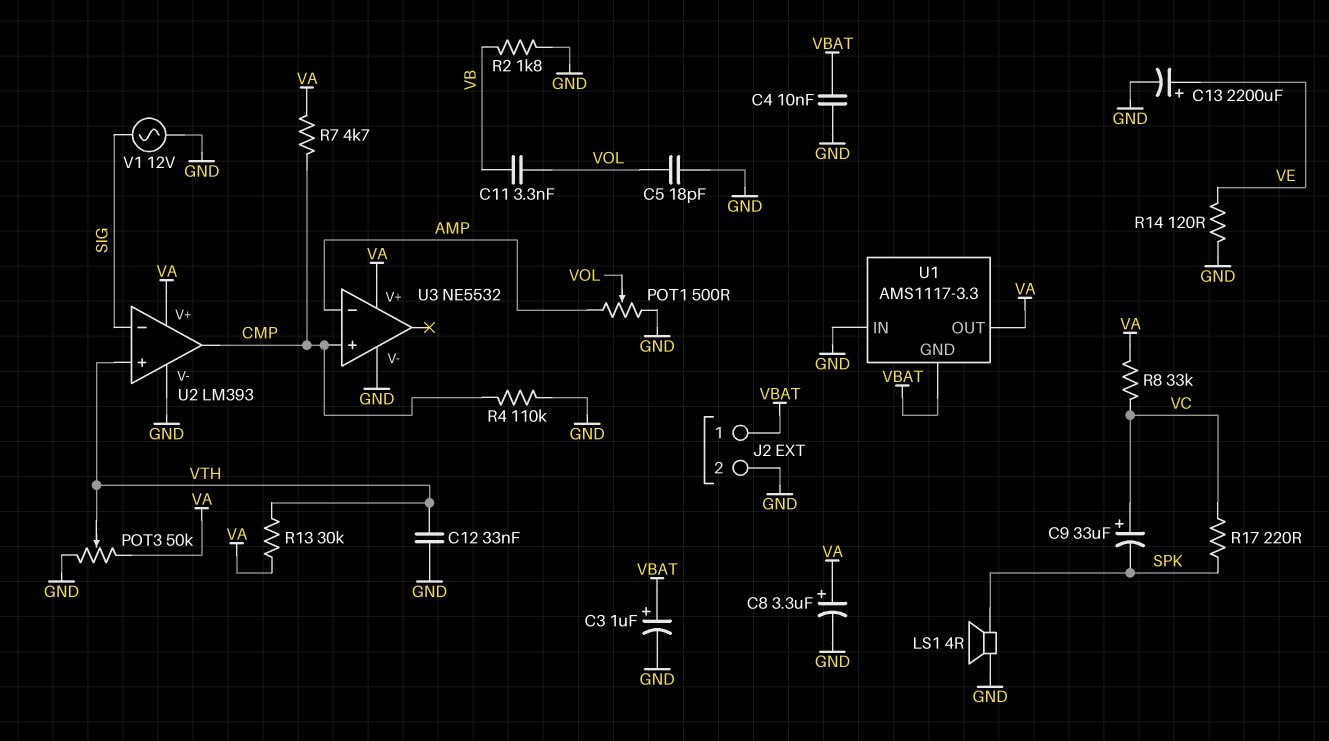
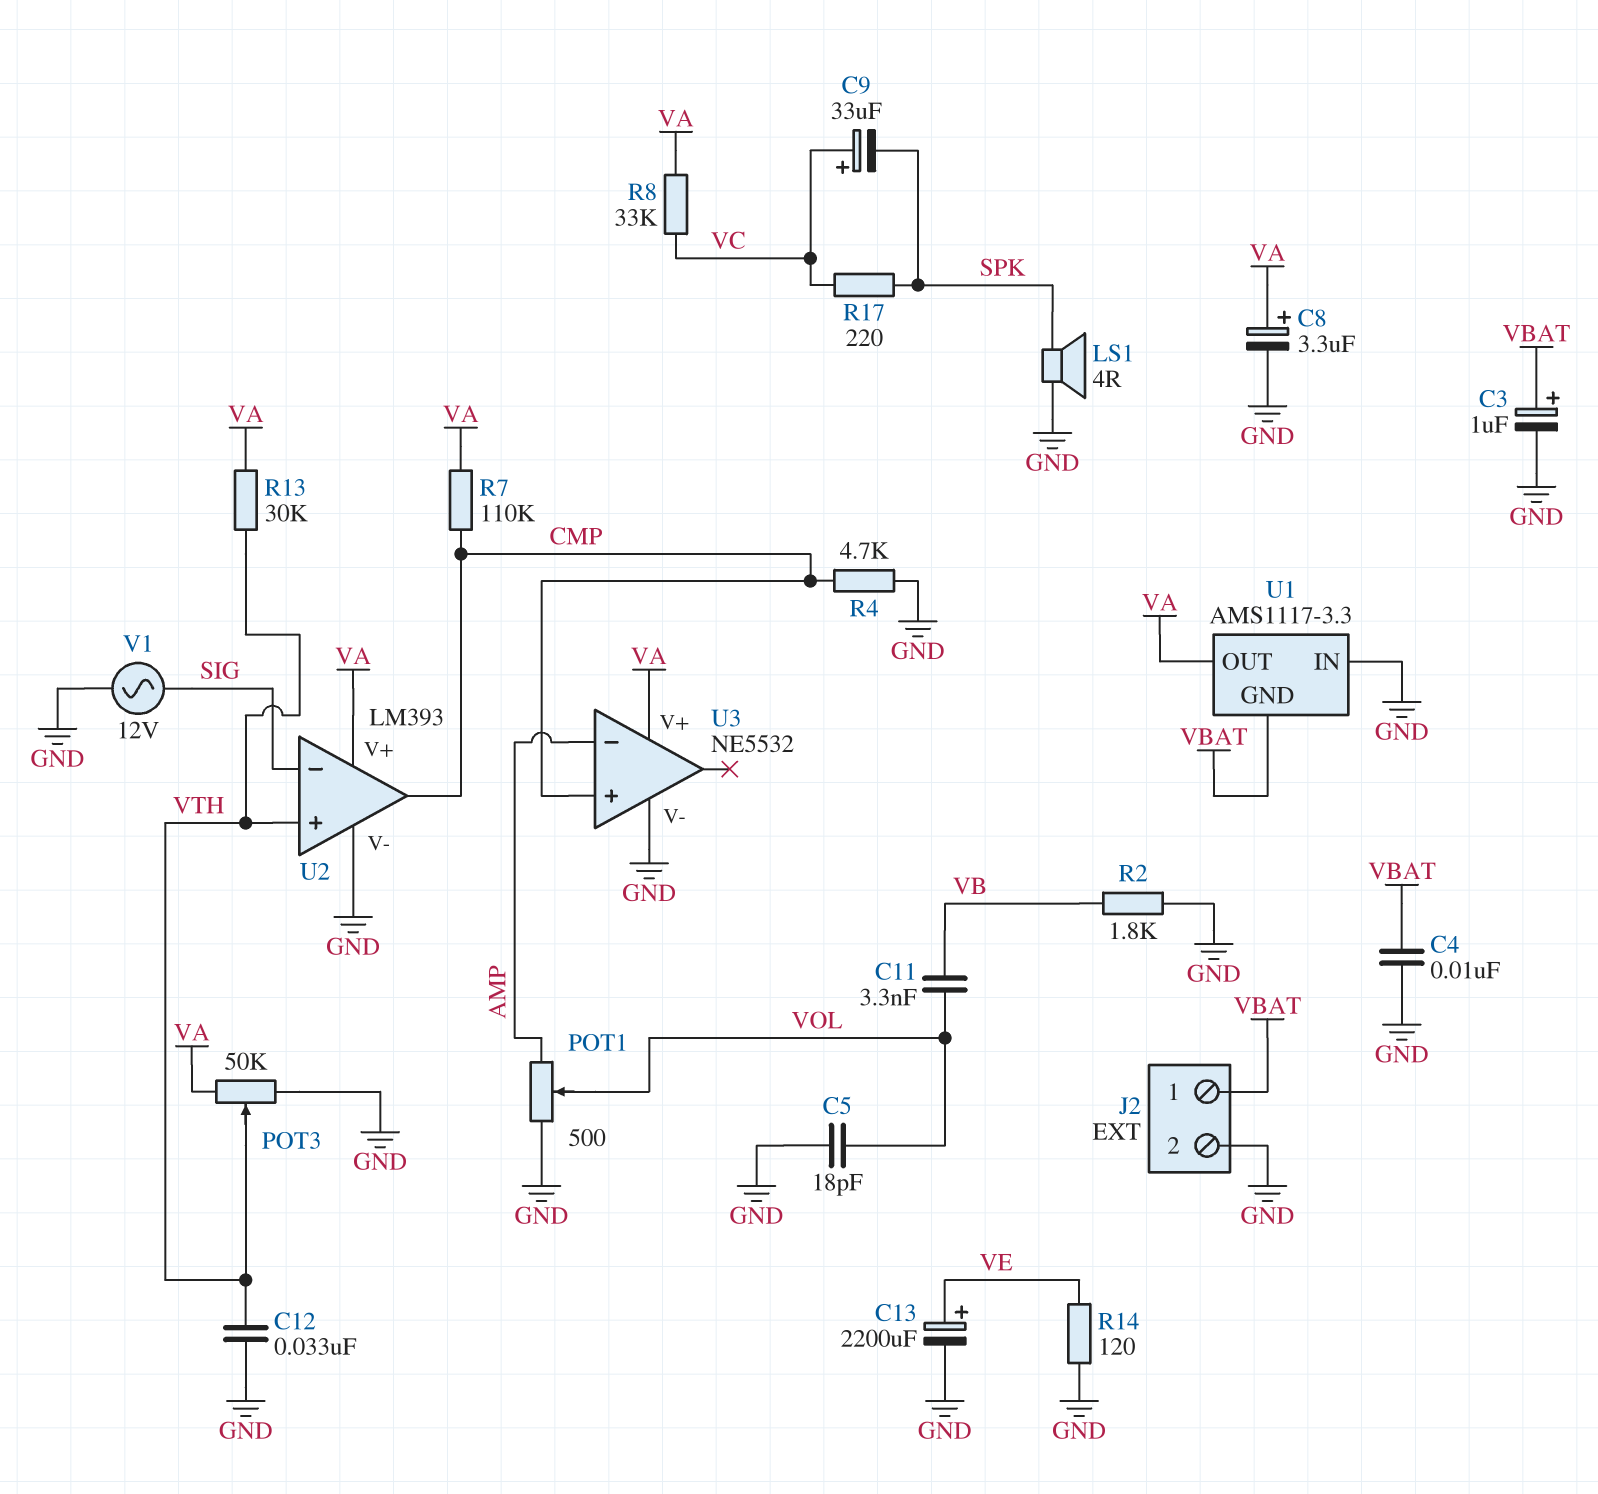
R4: 110k (CMP, GND) -> 4.7k (CMP, GND)
R7: 4.7k (CMP, VA) -> 110k (CMP, VA)

